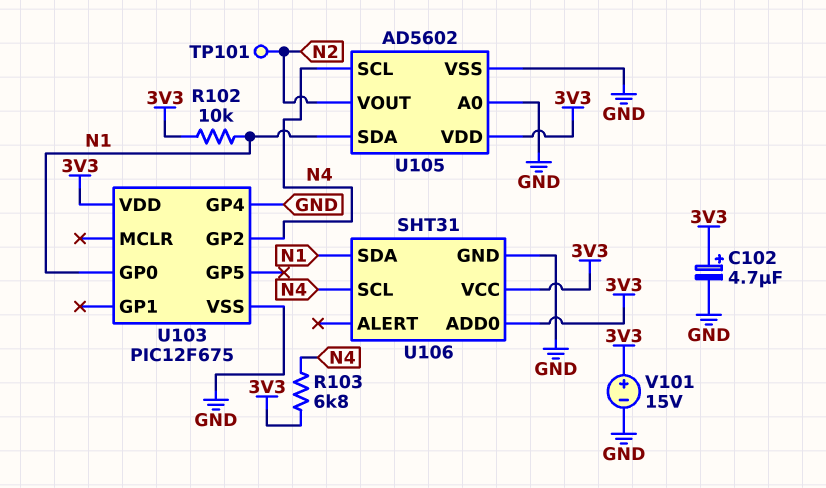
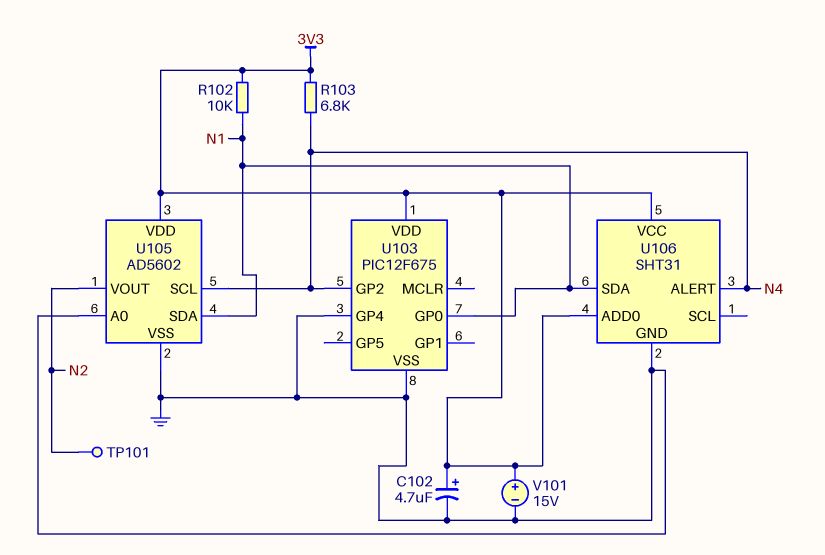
U106 pin ALERT: none -> N4
U106 pin SCL: N4 -> none

